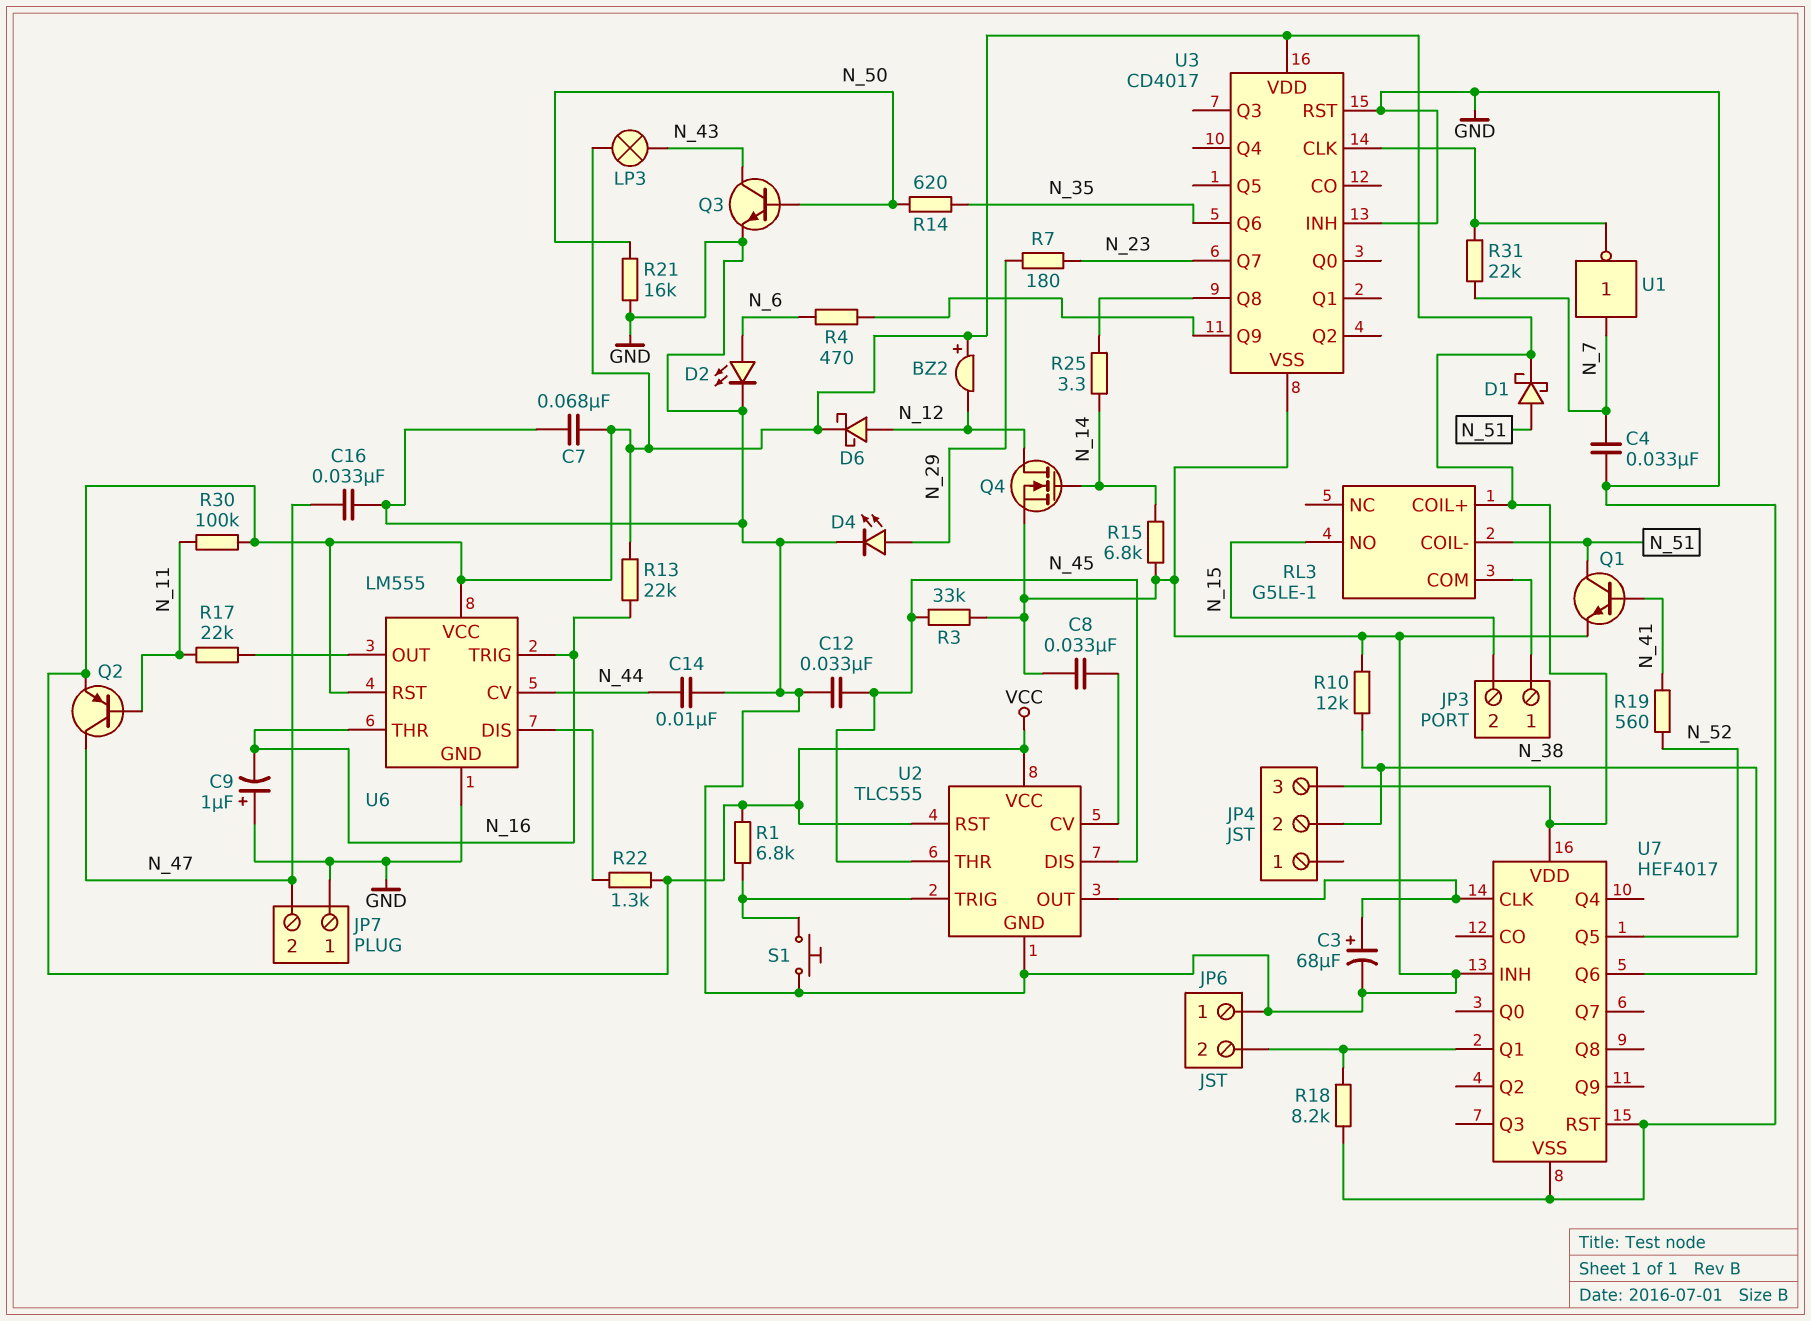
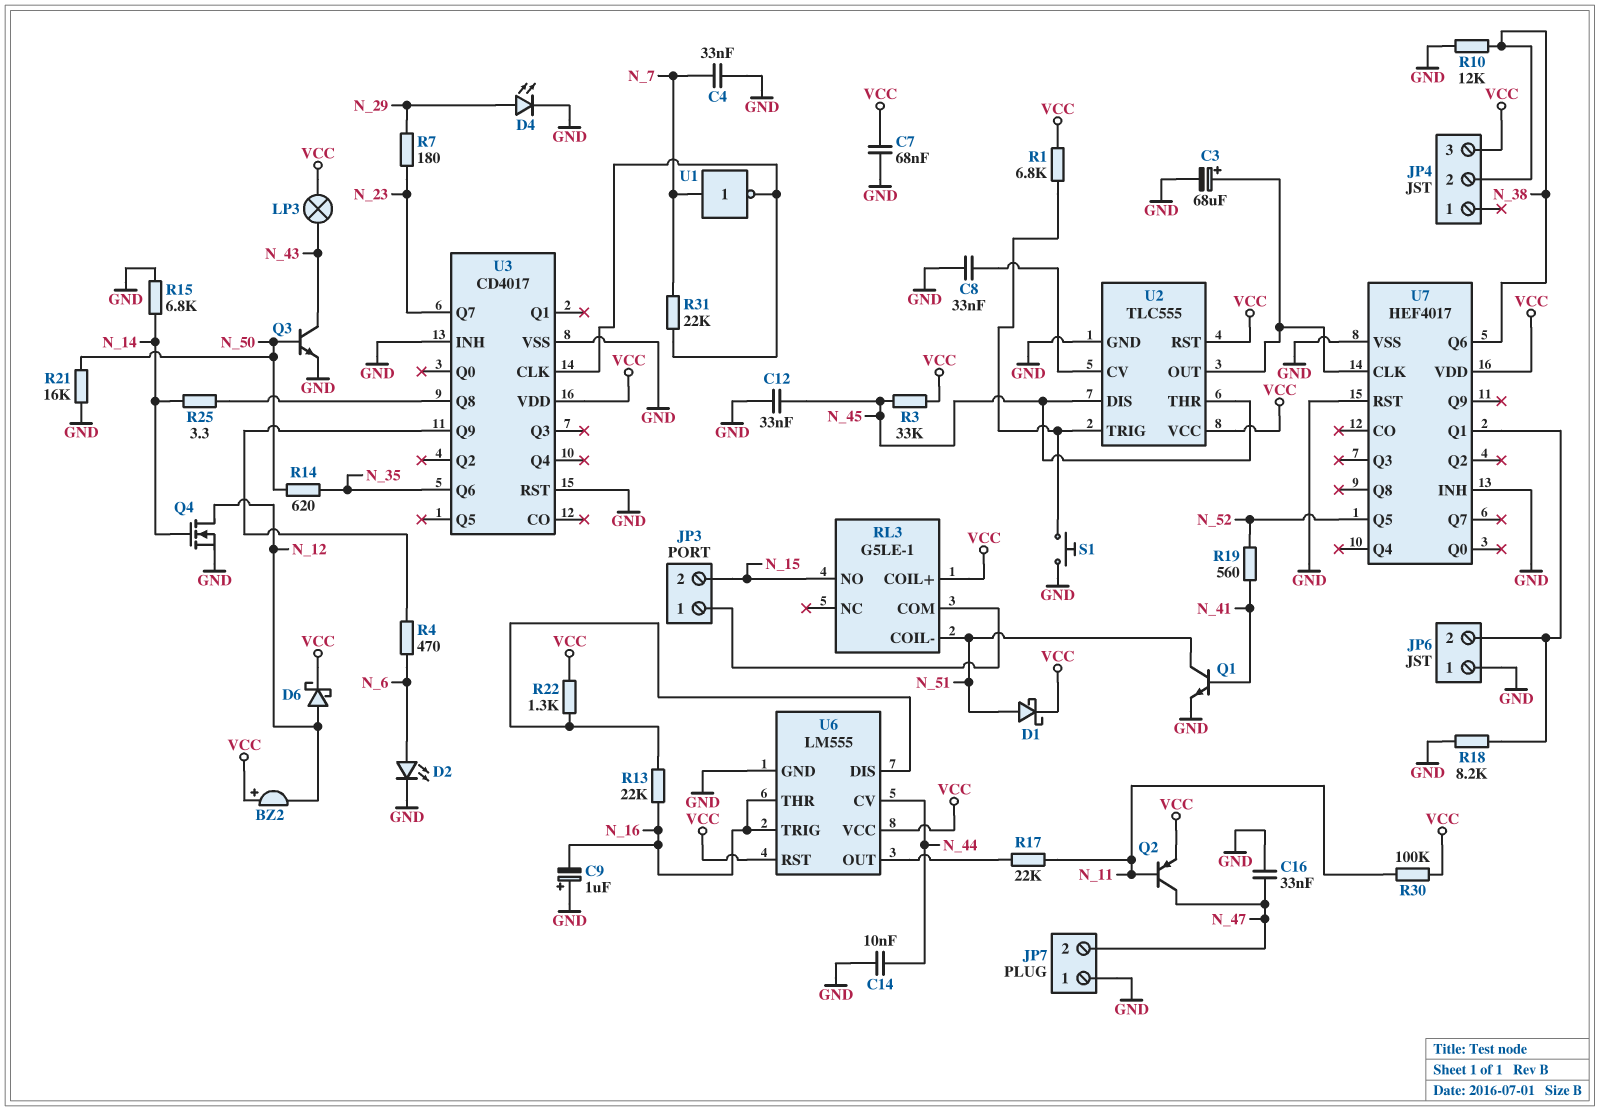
R3: 33k (GND, N_45) -> 33k (N_45, VCC)
R13: 22k (N_16, VCC) -> 22k (N_16, U6/DIS)

